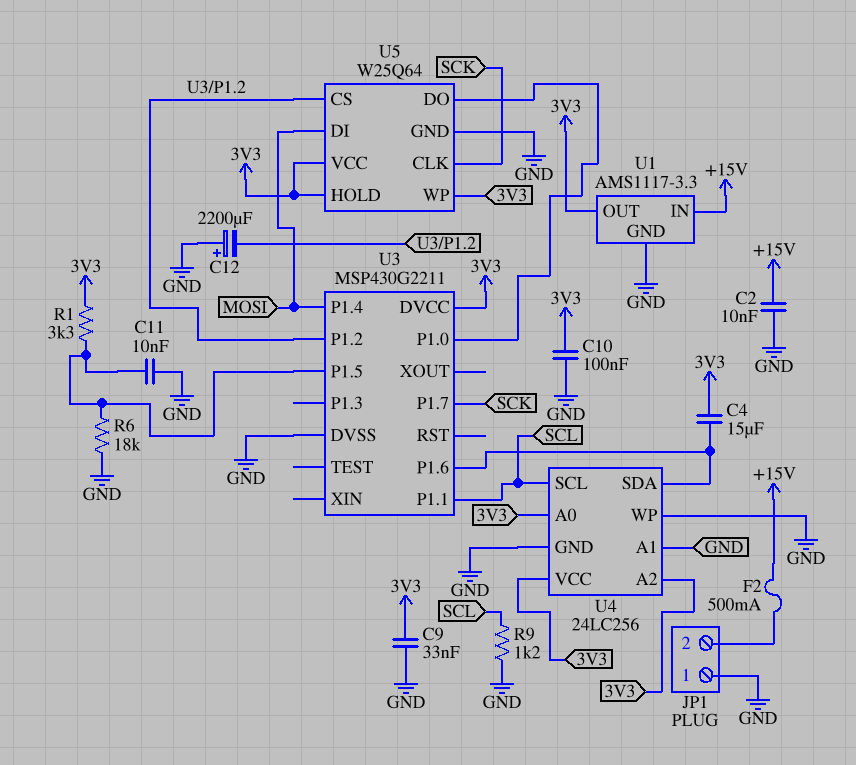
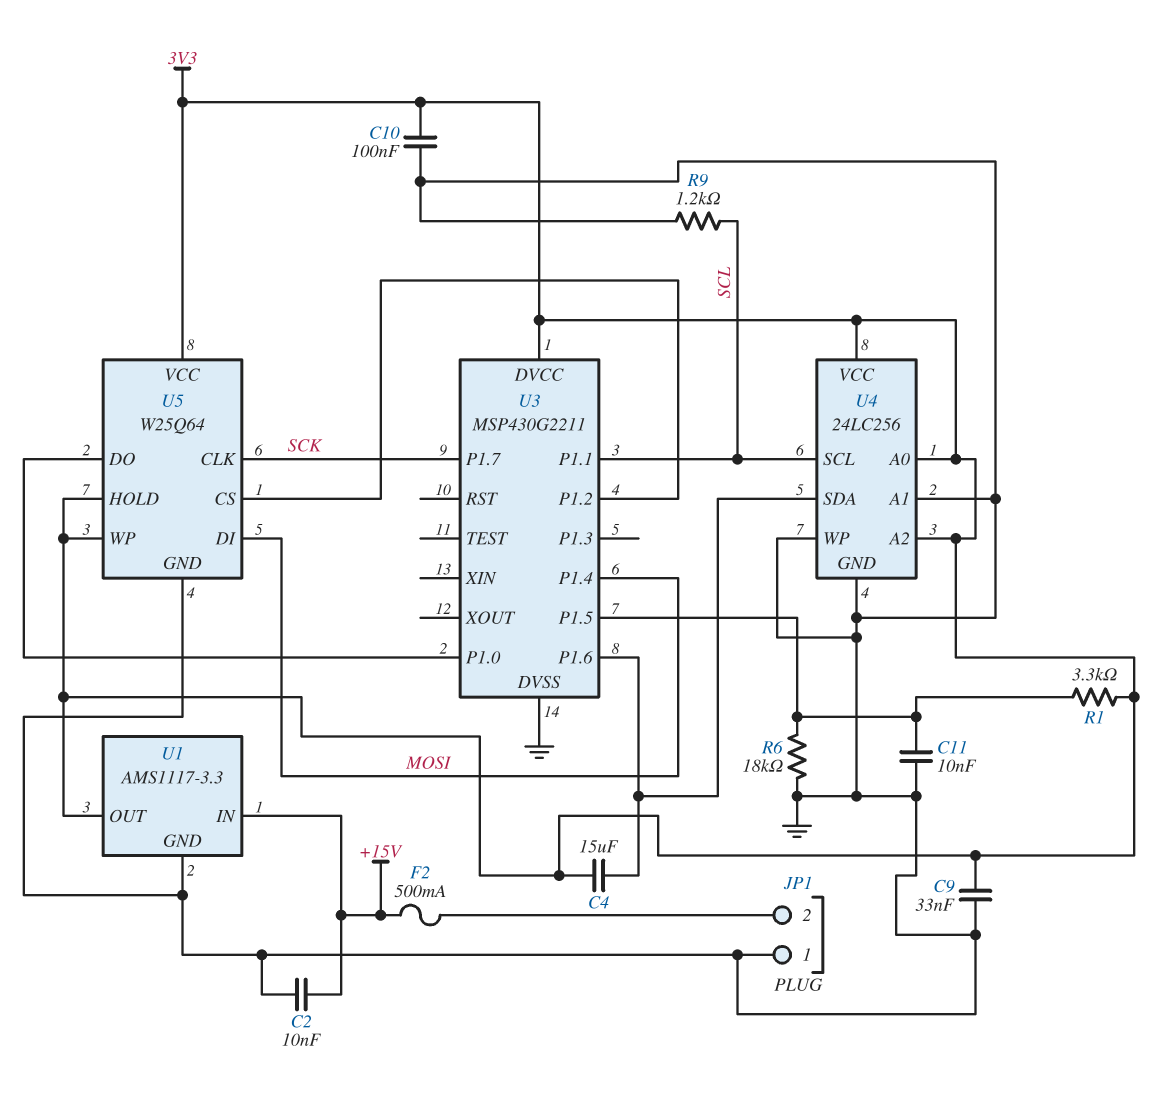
C12: 2200uF (plus GND, minus U3/P1.2) -> none

